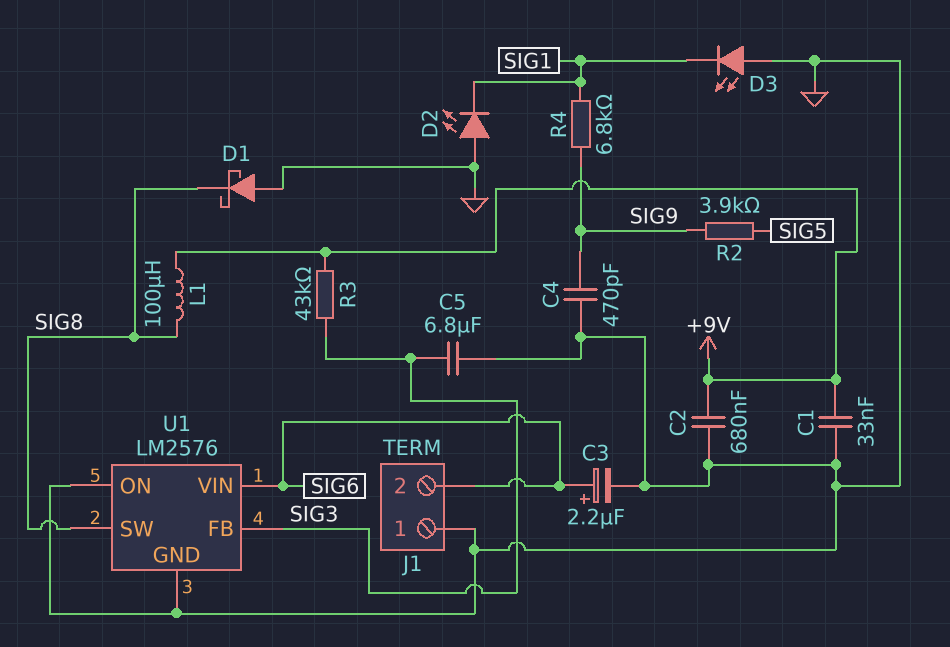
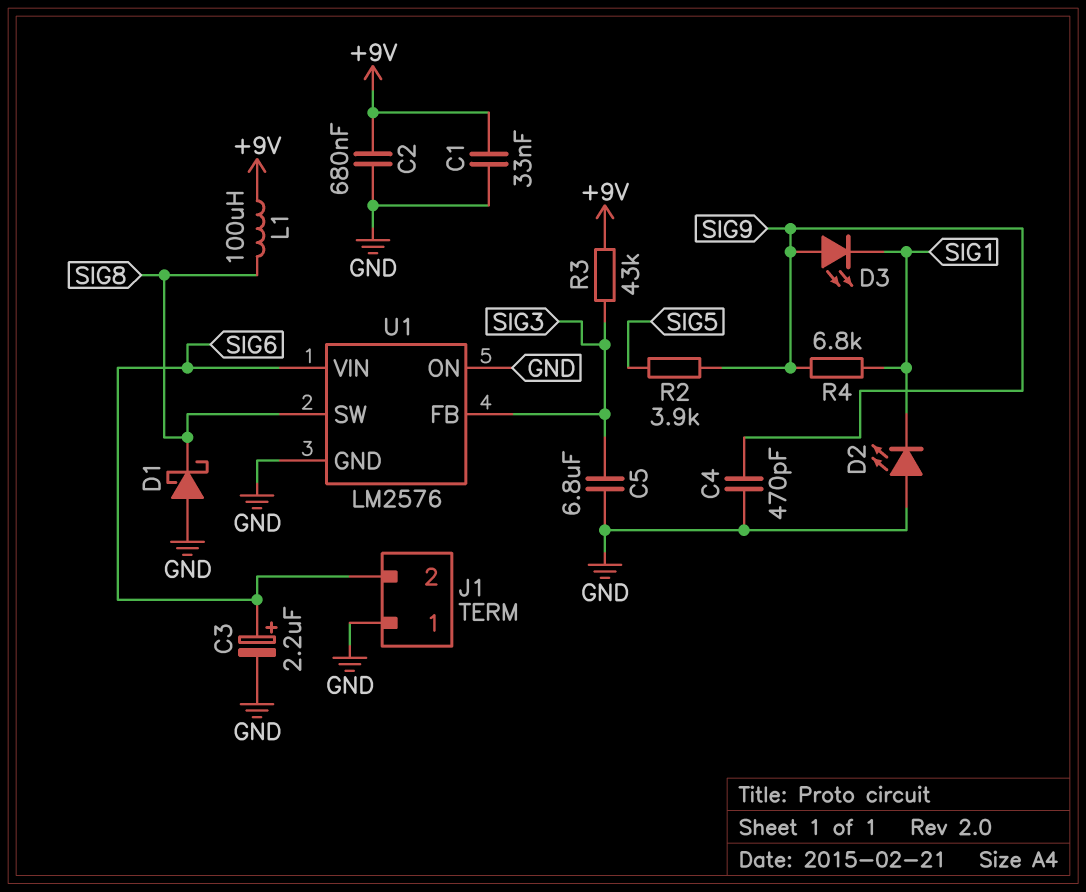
D3: LED (A GND, K SIG1) -> LED (A SIG9, K SIG1)

